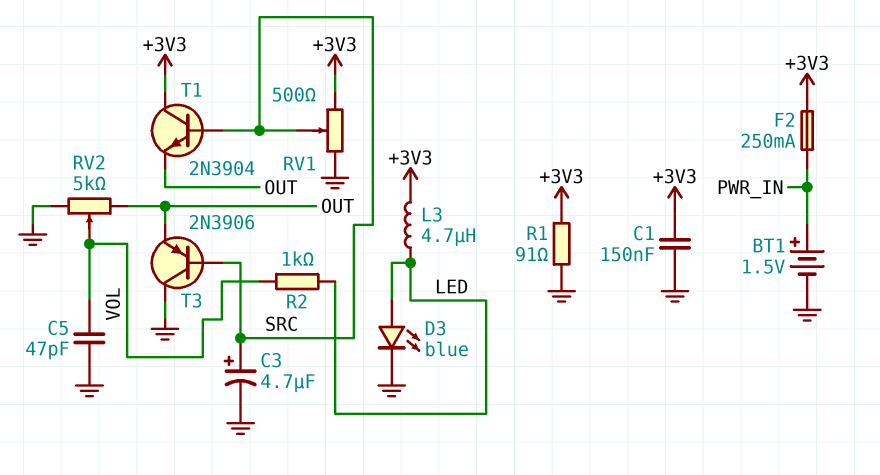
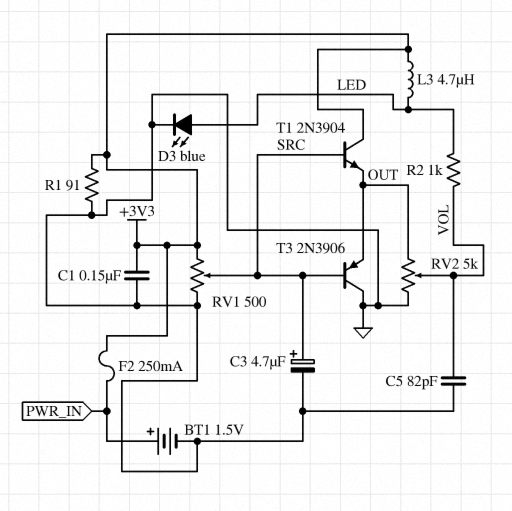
C5: 47pF (GND, VOL) -> 82pF (GND, VOL)

